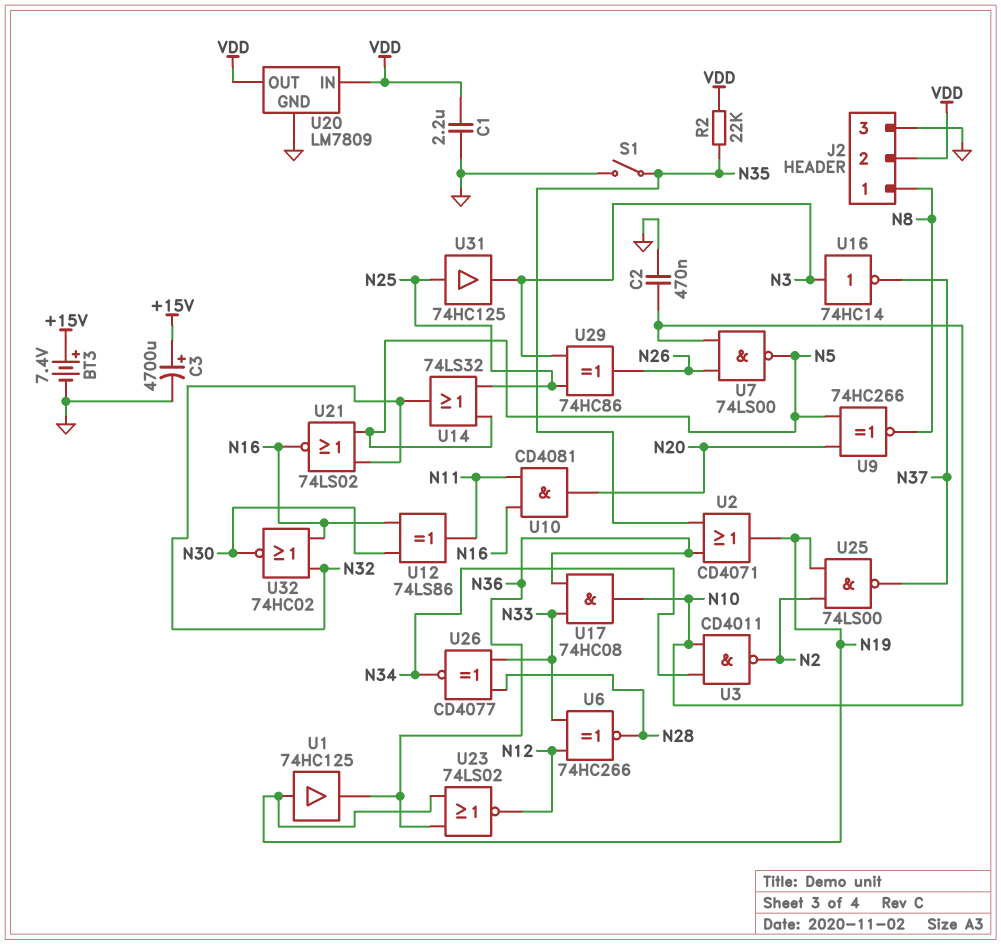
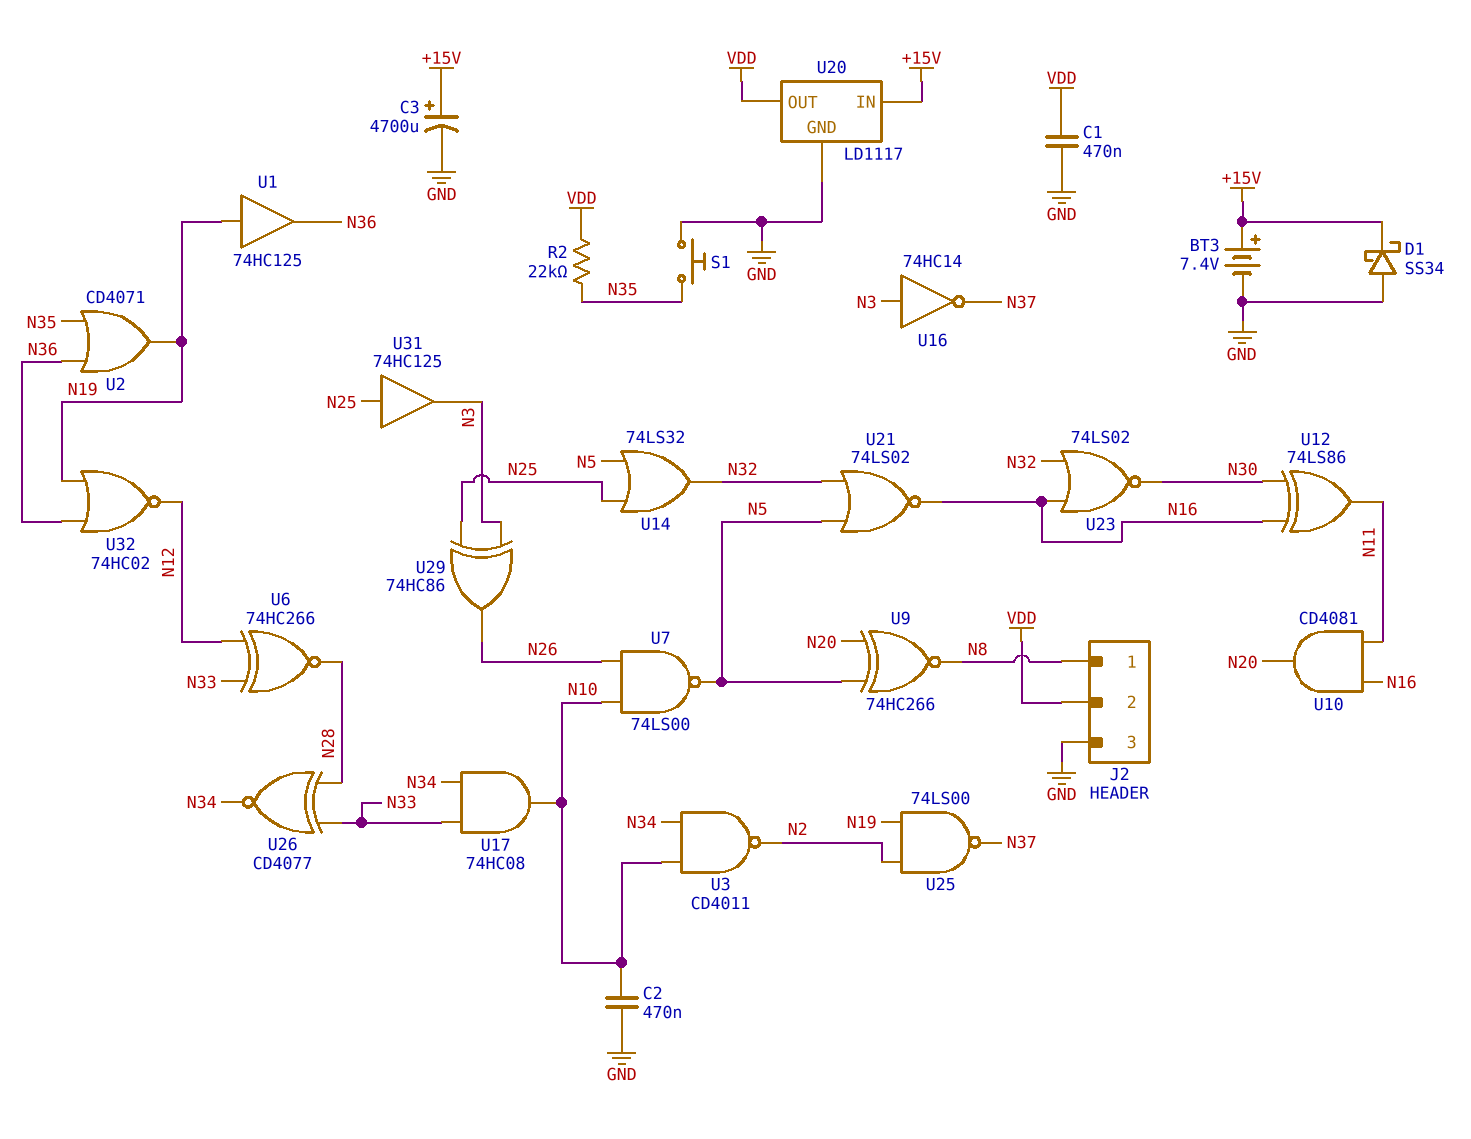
C1: 2.2uF (GND, VDD) -> 470nF (GND, VDD)
D1: none -> schottky SS34 (A GND, K +15V)
S1: switch (GND, N35) -> button (GND, N35)
U17: AND 74HC08 (in N33, in N36, out N10) -> AND 74HC08 (in N33, in N34, out N10)
U20: LM7809 -> LD1117
U20 pin IN: VDD -> +15V
U23: NOR 74LS02 (in N19, in N36, out N12) -> NOR 74LS02 (in N16, in N32, out N30)
U32: NOR 74HC02 (in N16, in N32, out N30) -> NOR 74HC02 (in N19, in N36, out N12)

